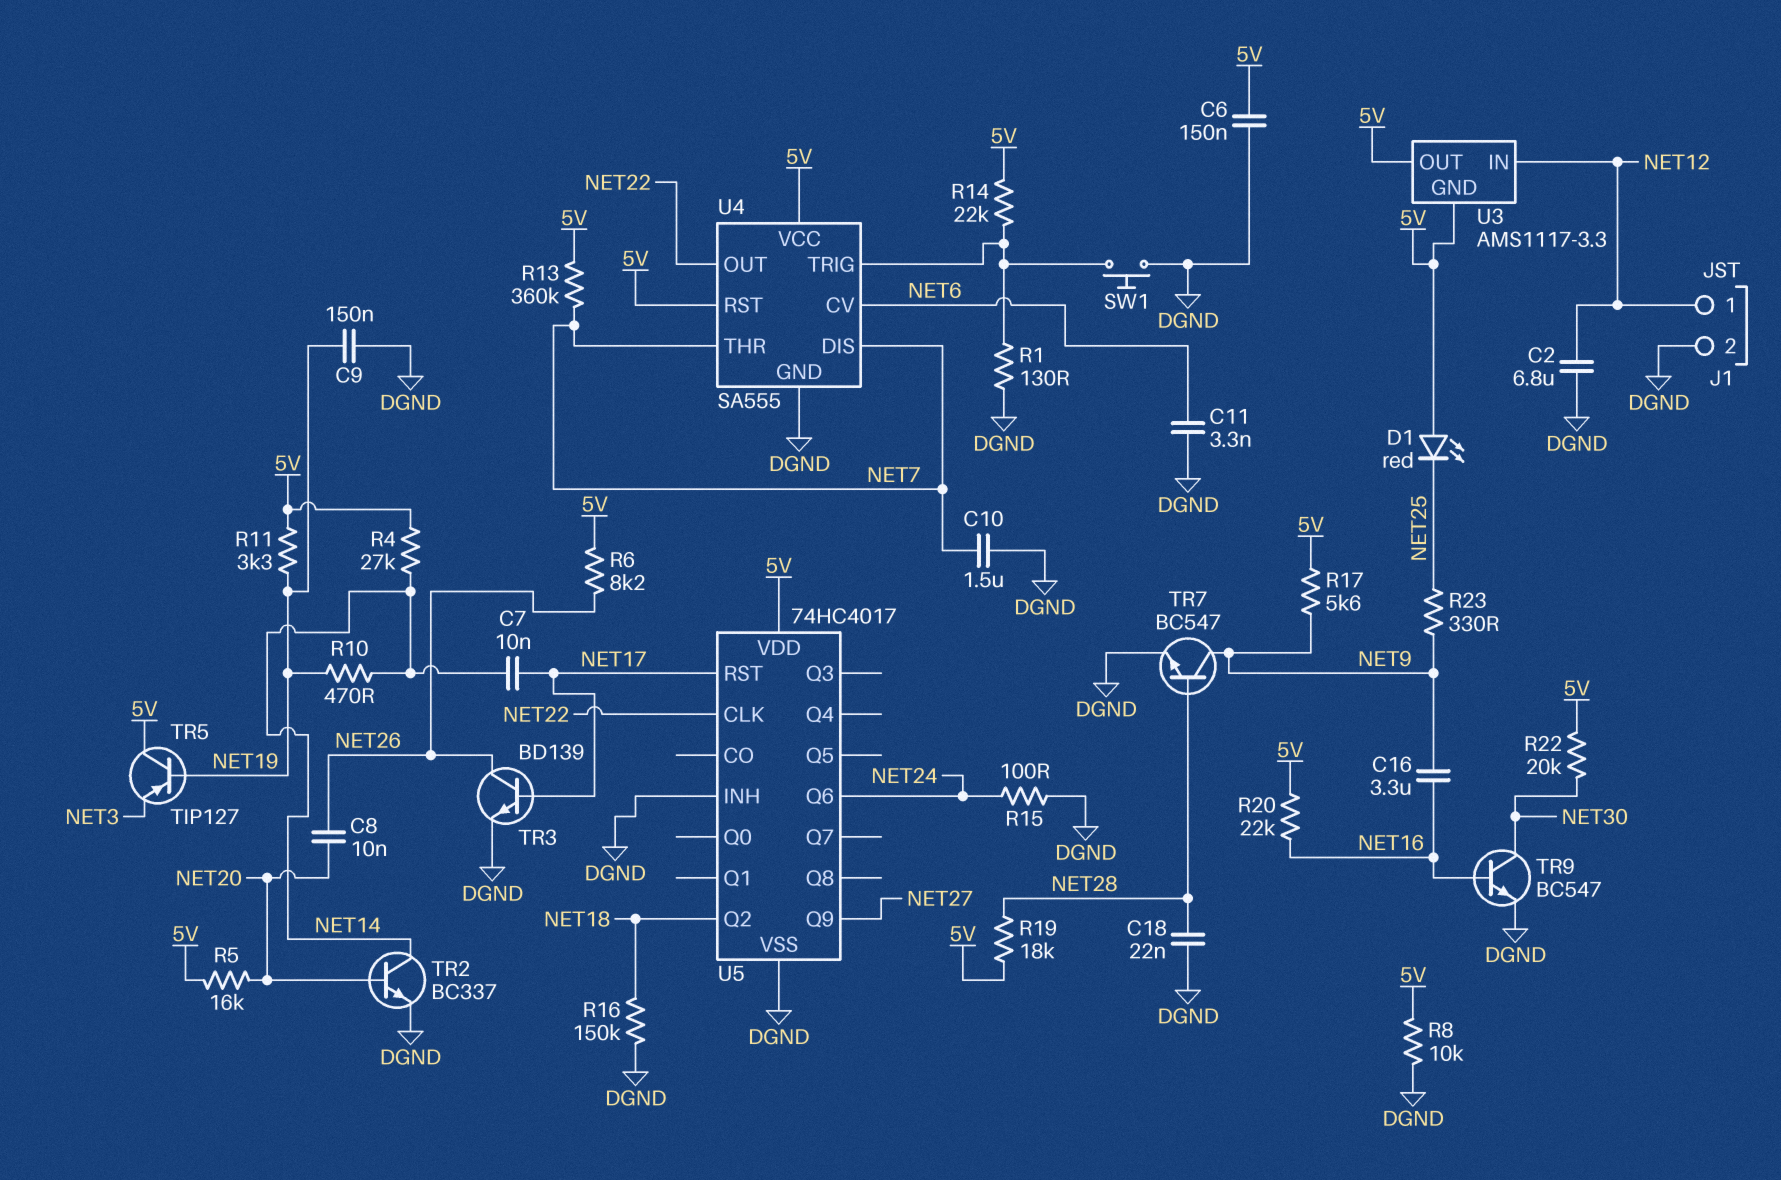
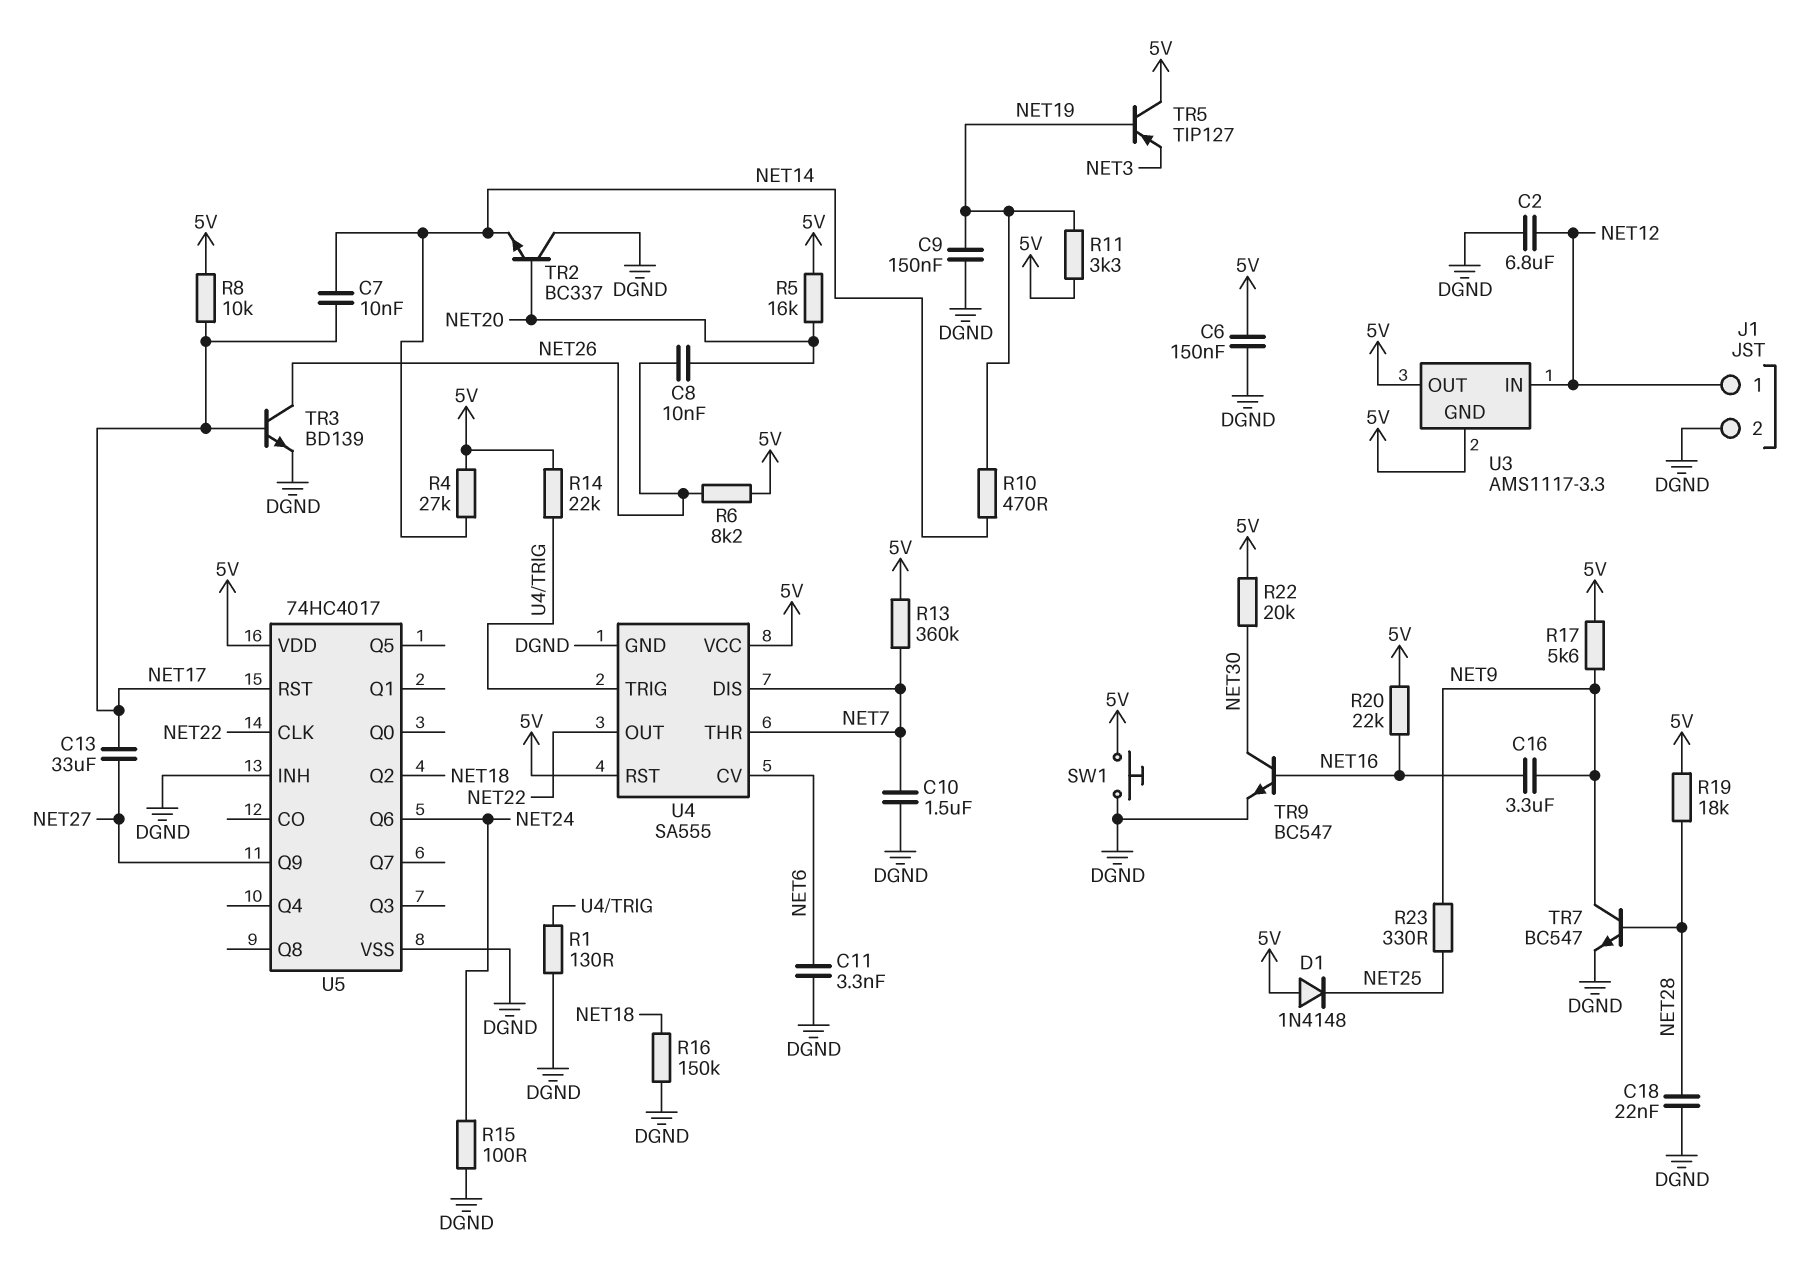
C13: none -> 33uF (NET17, NET27)
D1: LED red (A 5V, K NET25) -> diode 1N4148 (A 5V, K NET25)
R8: 10k (5V, DGND) -> 10k (5V, NET17)
SW1: button (DGND, U4/TRIG) -> button (5V, DGND)
TR2: NPN BC337 (B NET20, C NET14, E DGND) -> NPN BC337 (B NET20, C DGND, E NET14)

